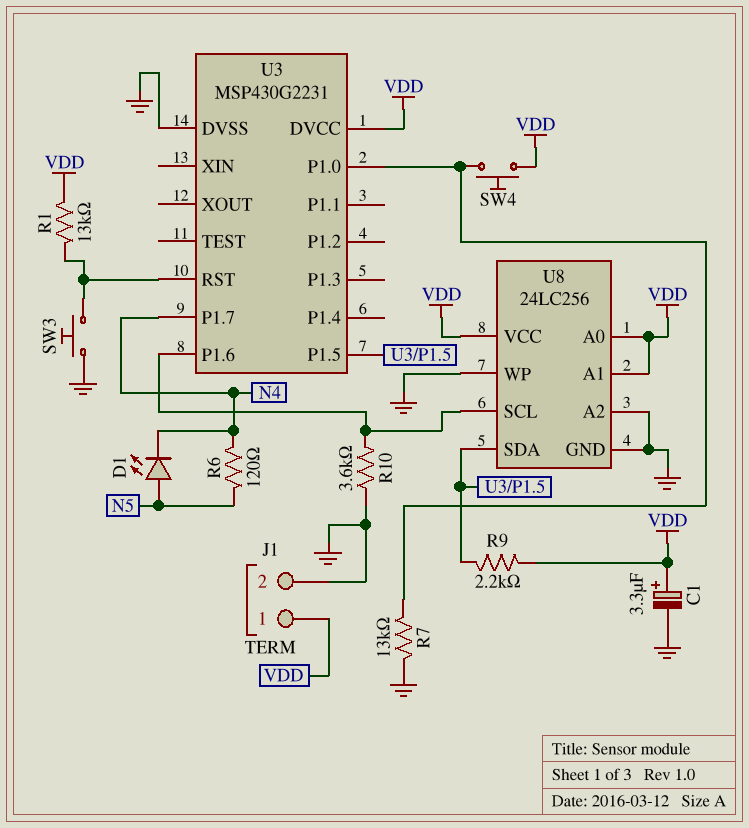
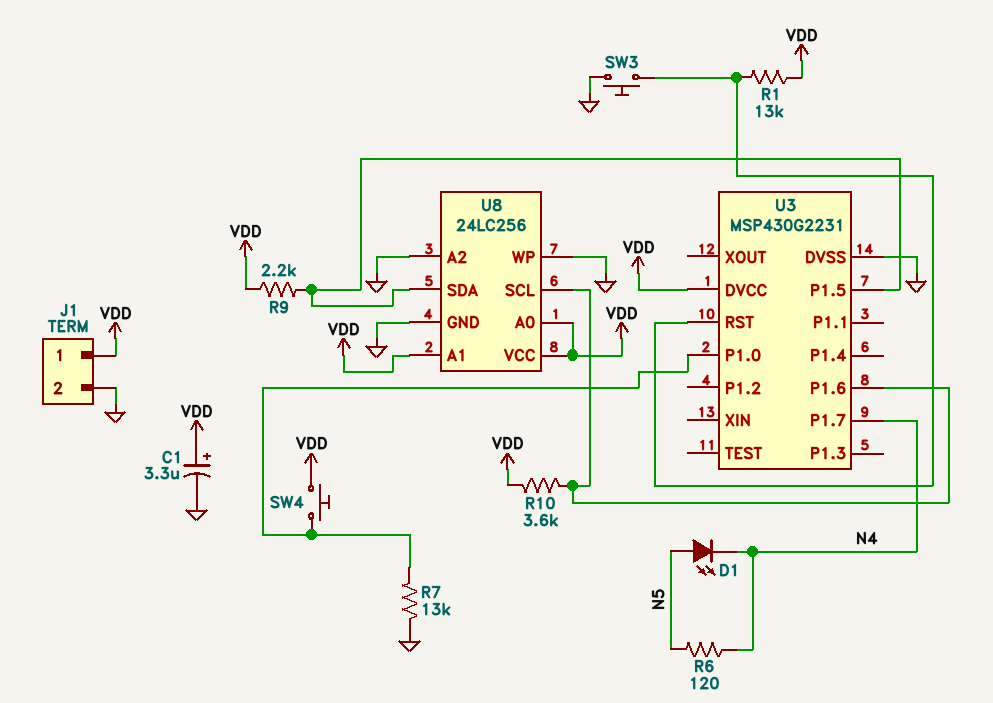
R10: 3.6k (GND, U3/P1.6) -> 3.6k (U3/P1.6, VDD)

